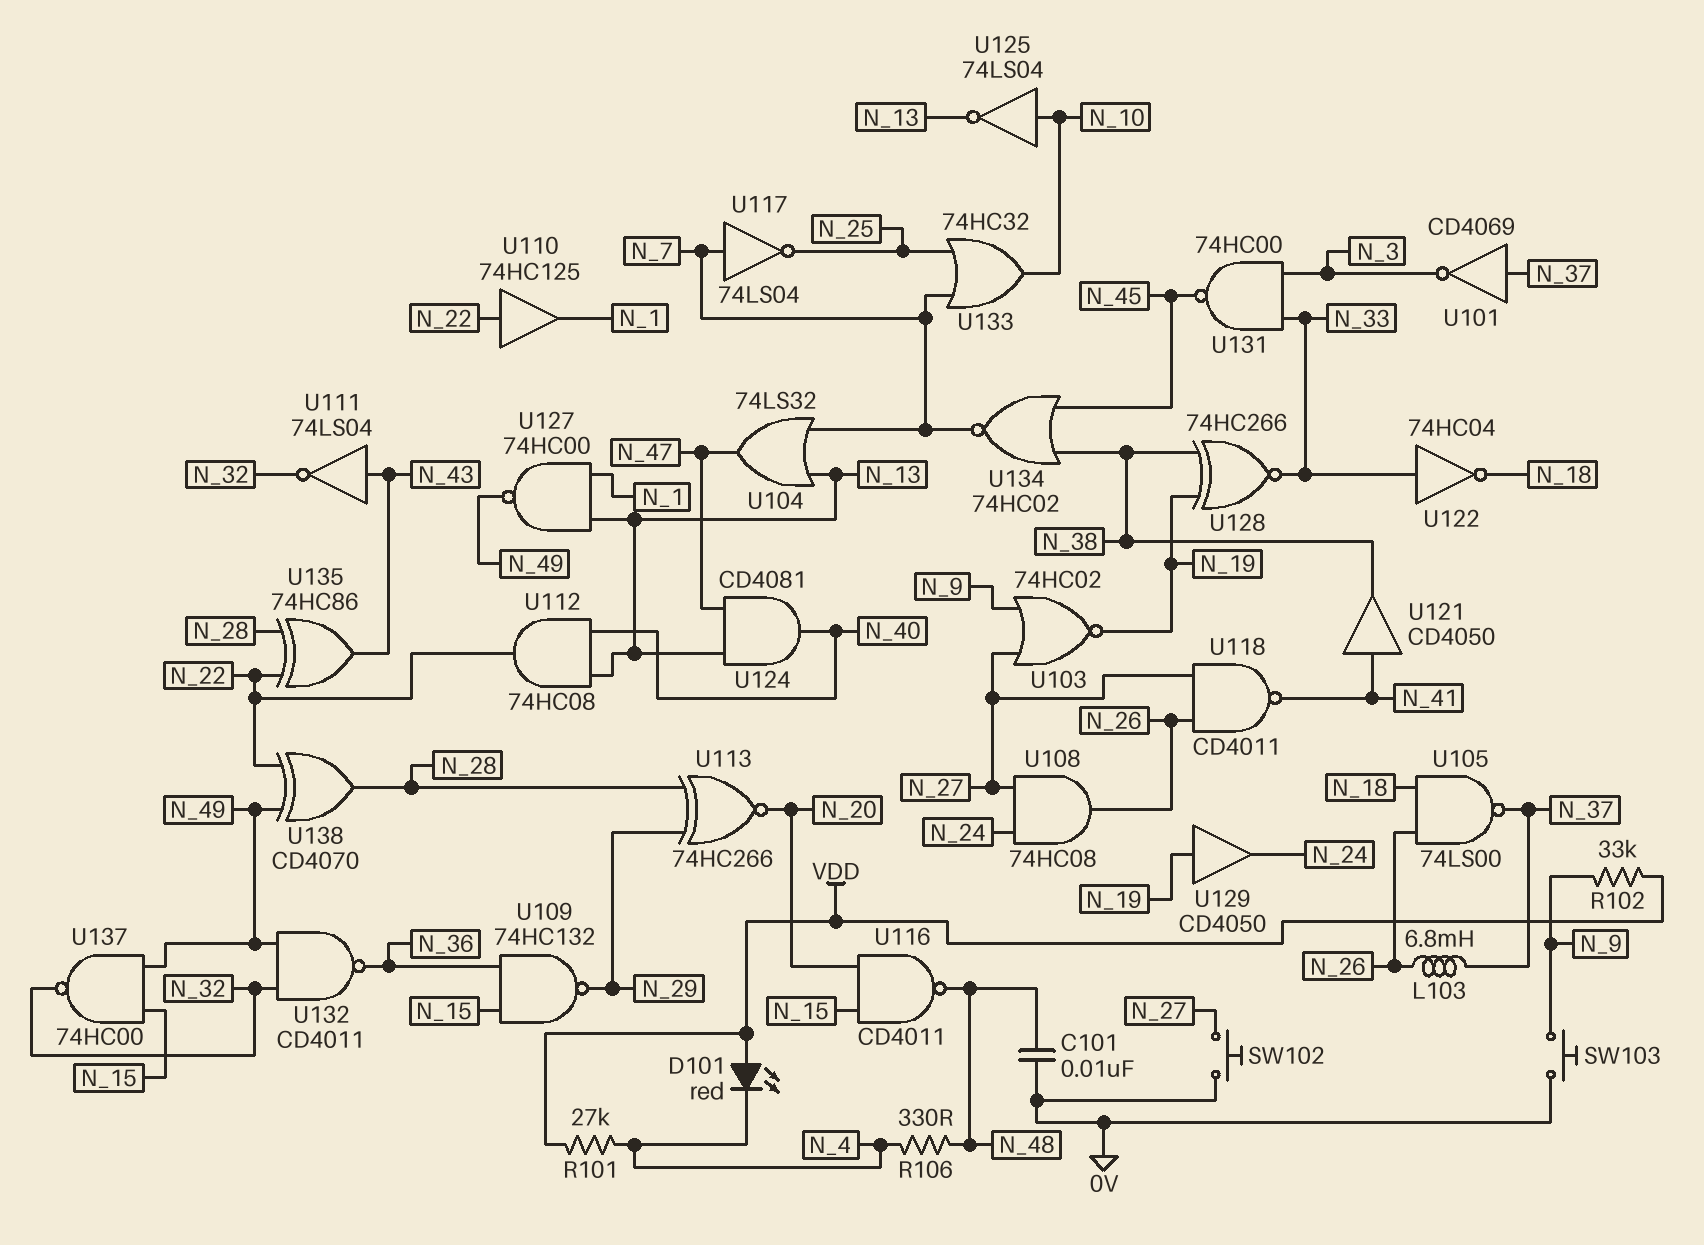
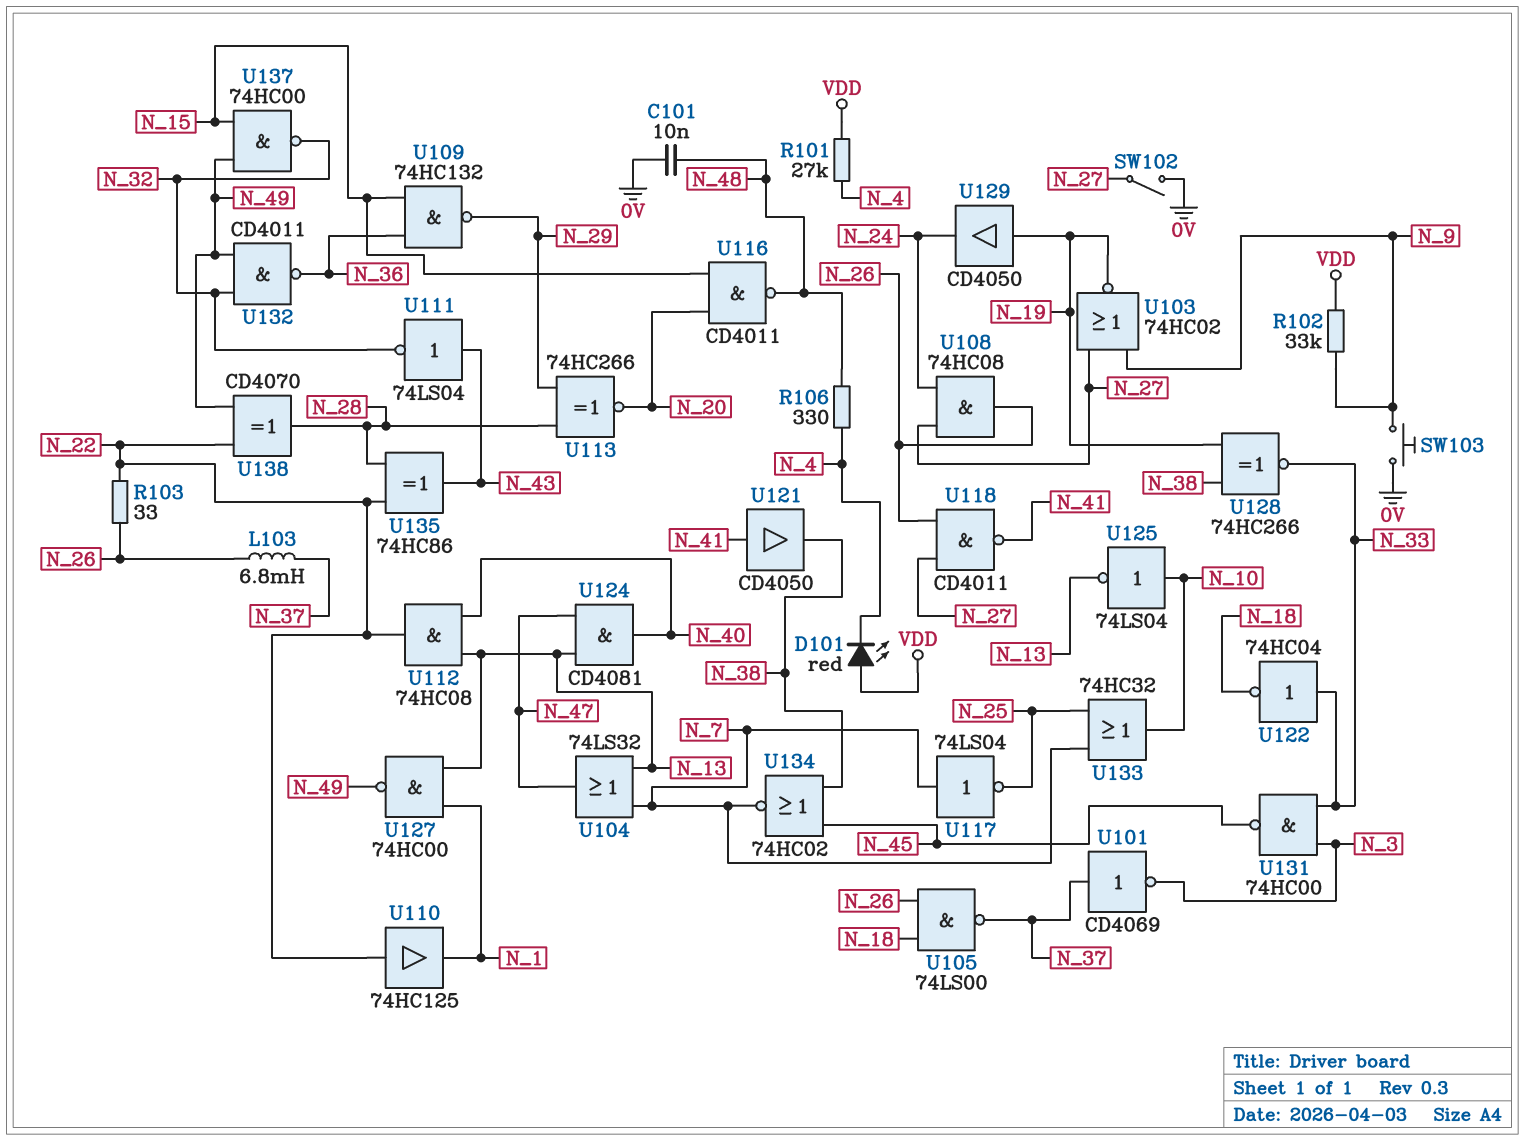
R103: none -> 33 (N_22, N_26)
SW102: button (0V, N_27) -> switch (0V, N_27)

